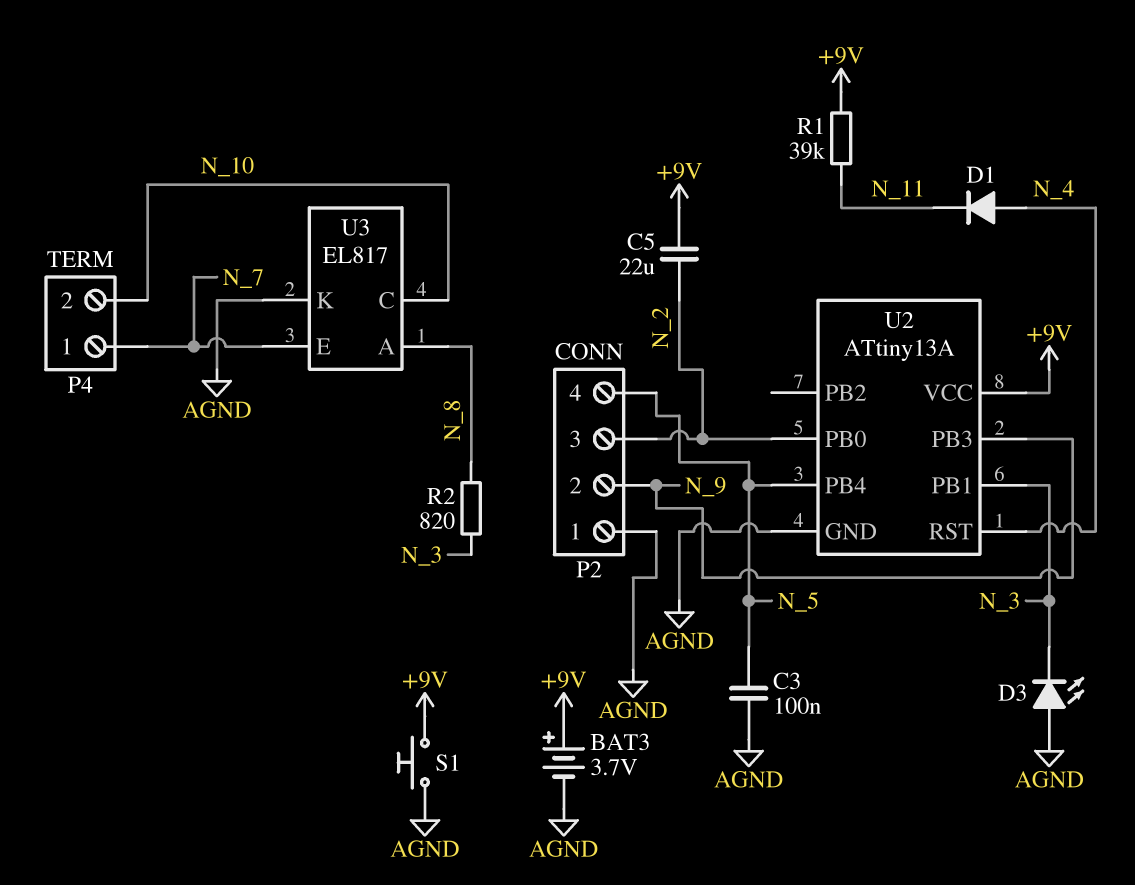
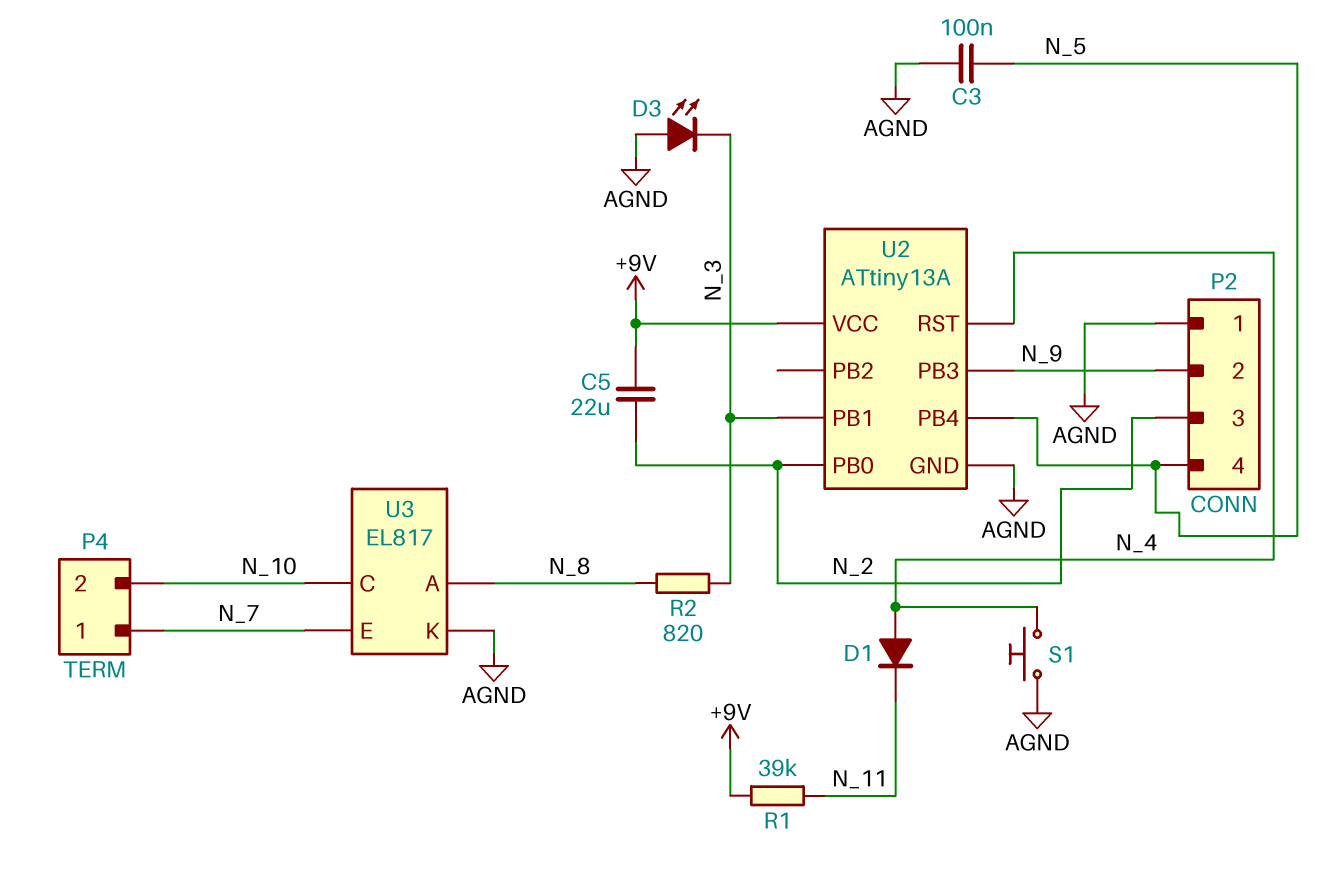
BAT3: 3.7V (plus +9V, minus AGND) -> none
S1: button (+9V, AGND) -> button (AGND, N_4)

